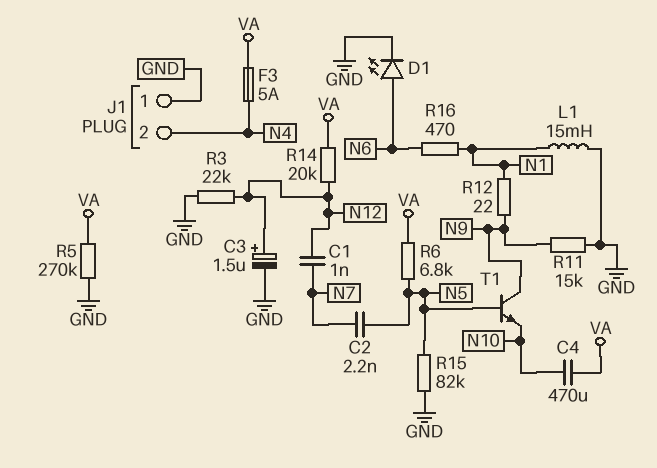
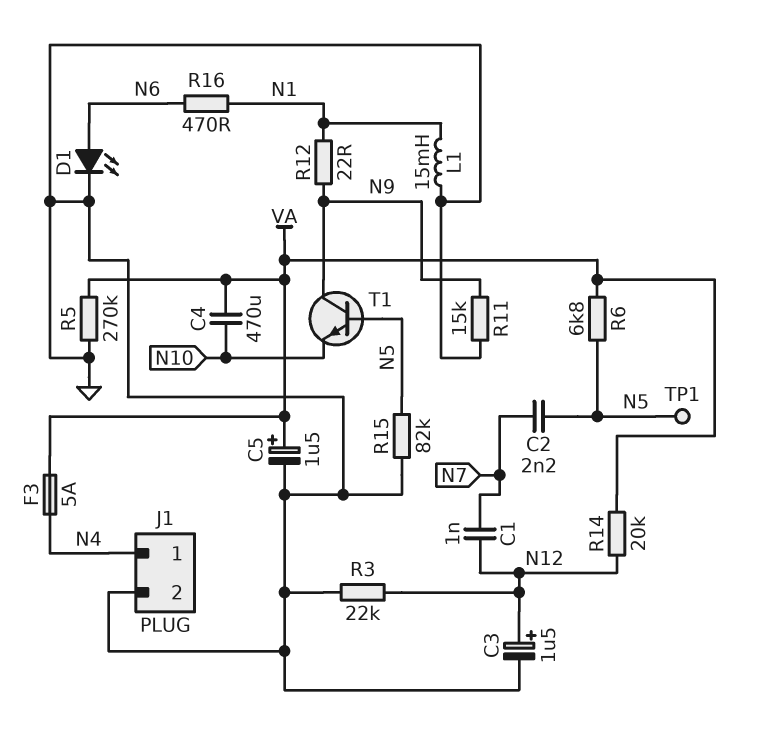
C5: none -> 1.5uF (plus VA, minus GND)
J1 pin 1: GND -> N4
J1 pin 2: N4 -> GND
TP1: none -> test point (N5)

